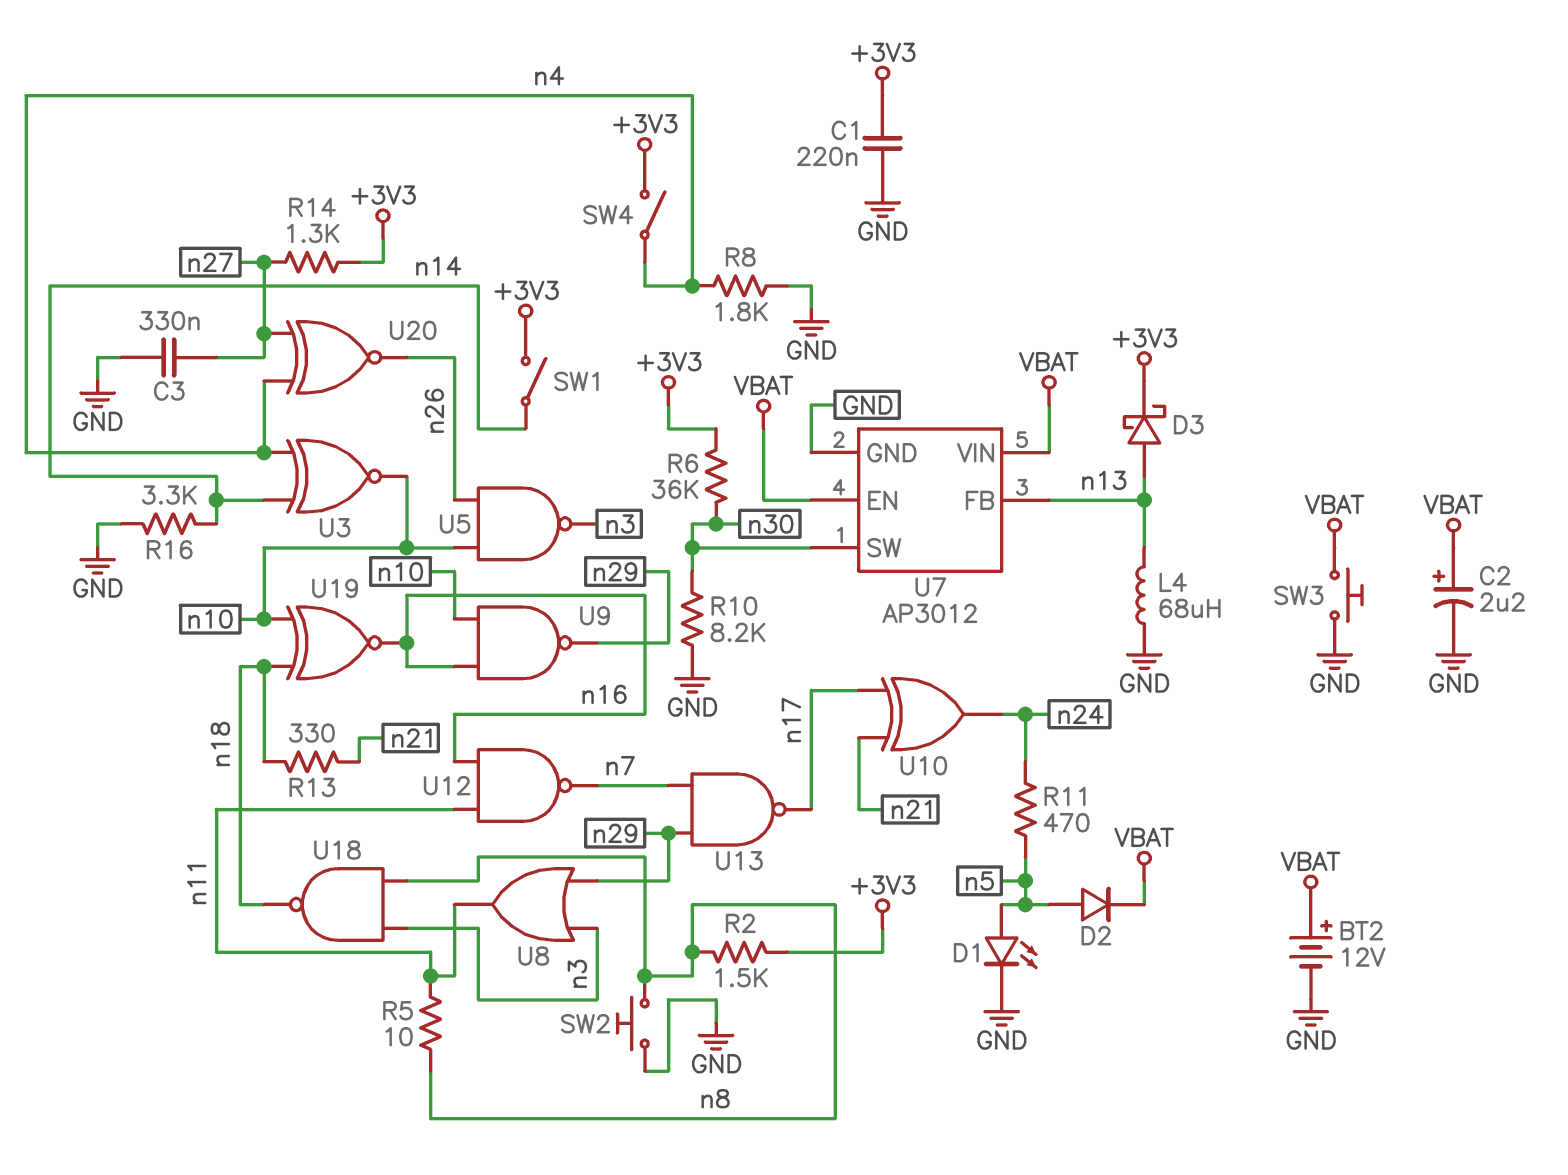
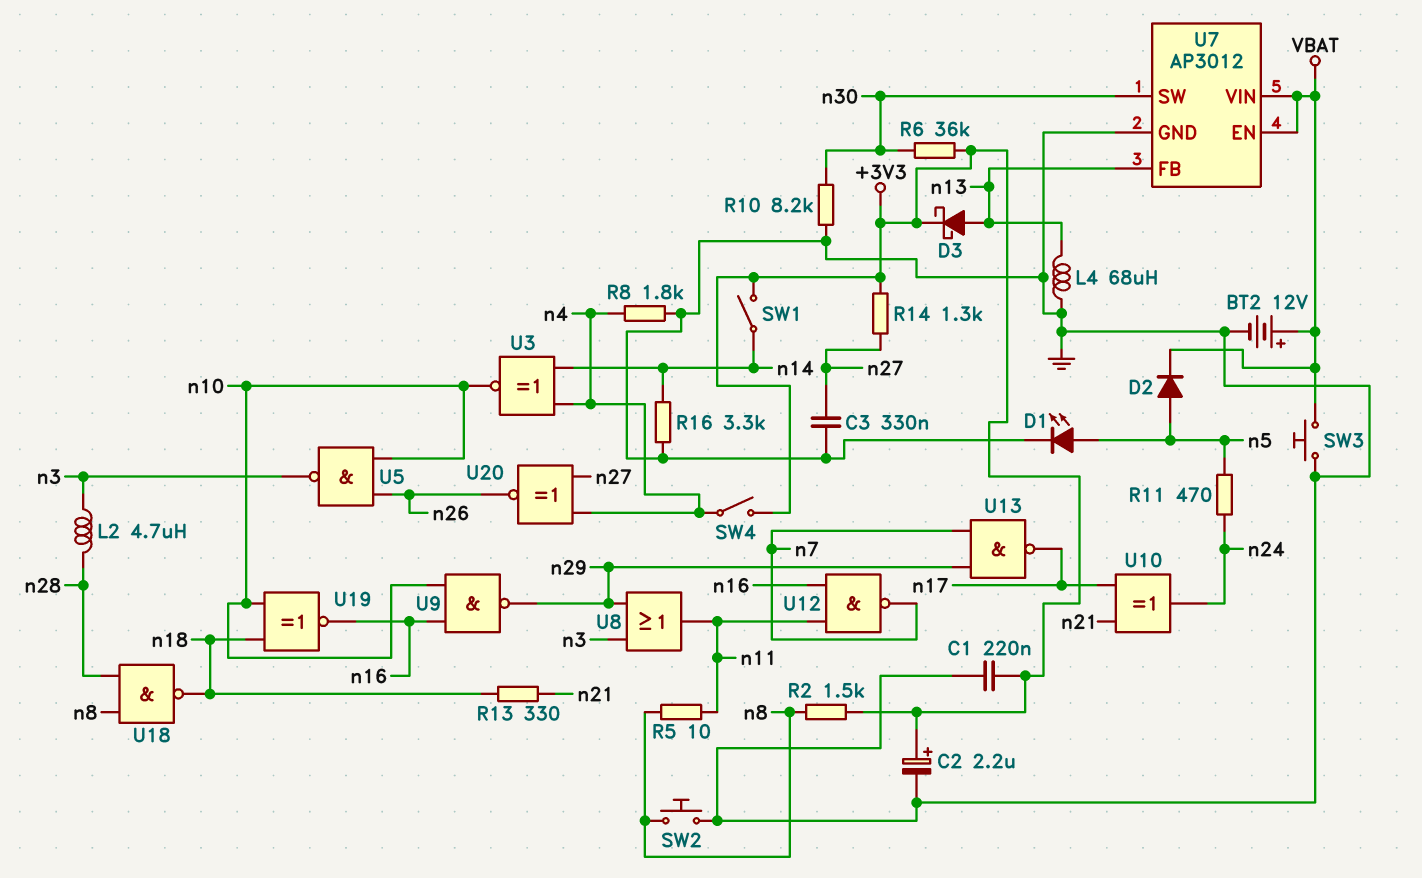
C2: 2.2uF (plus VBAT, minus GND) -> 2.2uF (plus +3V3, minus GND)
L2: none -> 4.7uH (n3, n28)
U18: NAND (in n3, in n8, out n18) -> NAND (in n8, in n28, out n18)

